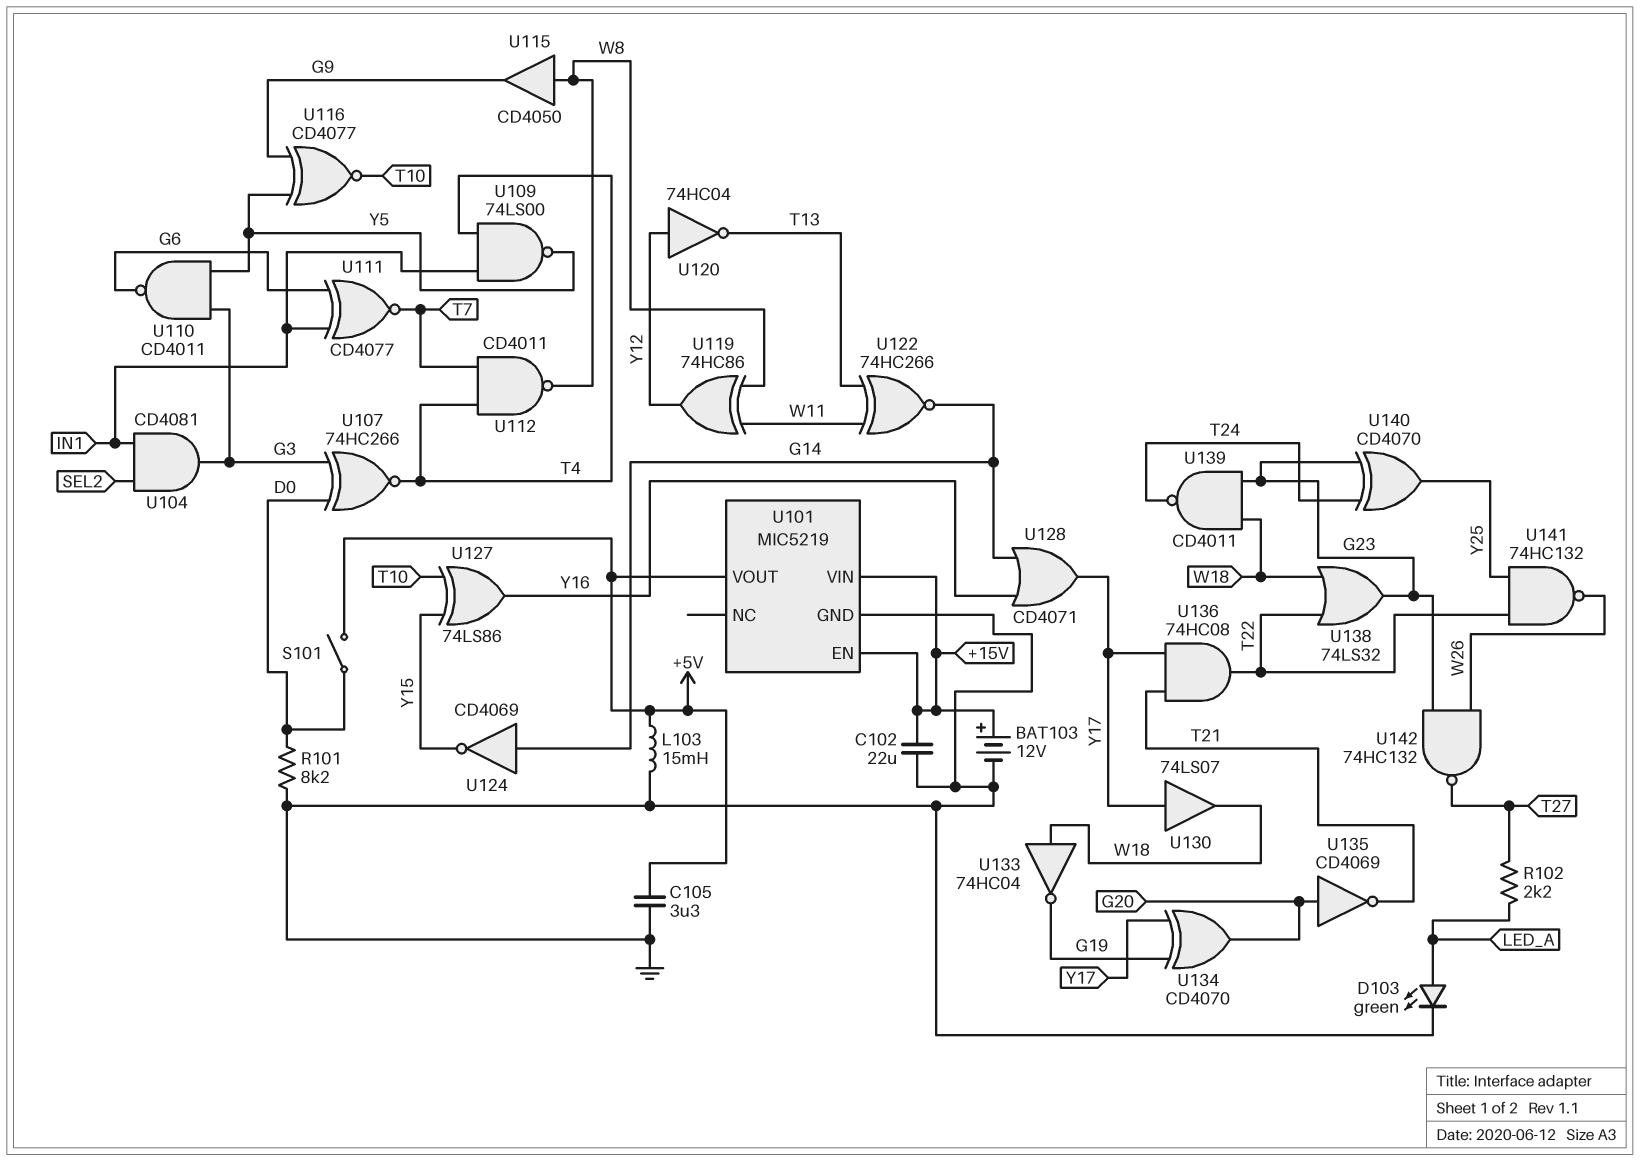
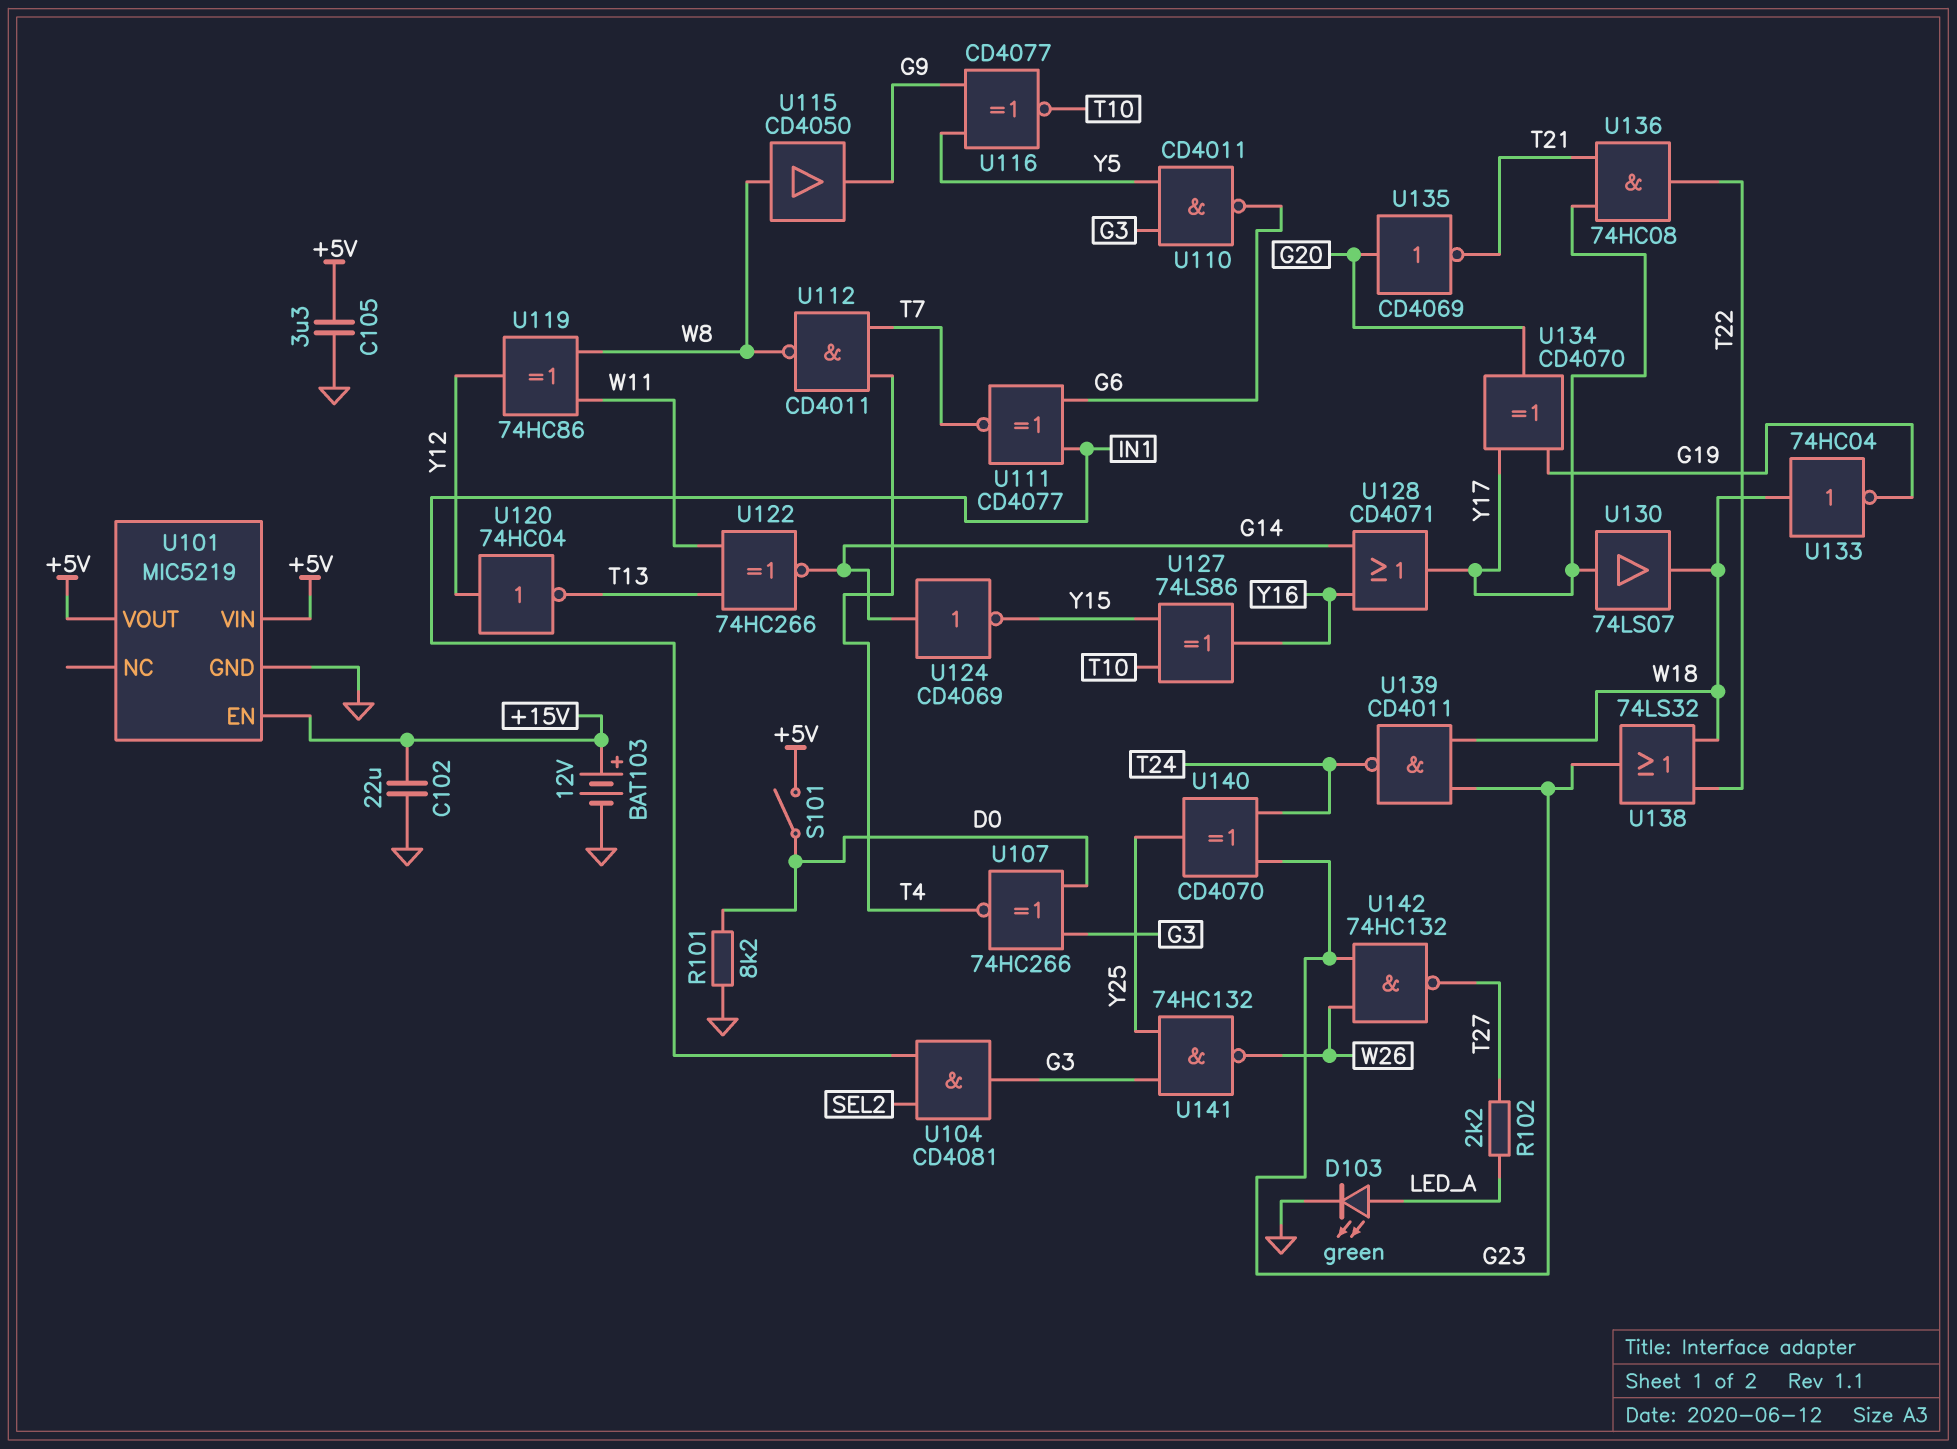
L103: 15mH (+5V, GND) -> none
U101 pin VIN: +15V -> +5V
U109: NAND 74LS00 (in IN1, in T4, out Y5) -> none
U141: NAND 74HC132 (in T22, in Y25, out W26) -> NAND 74HC132 (in G3, in Y25, out W26)

